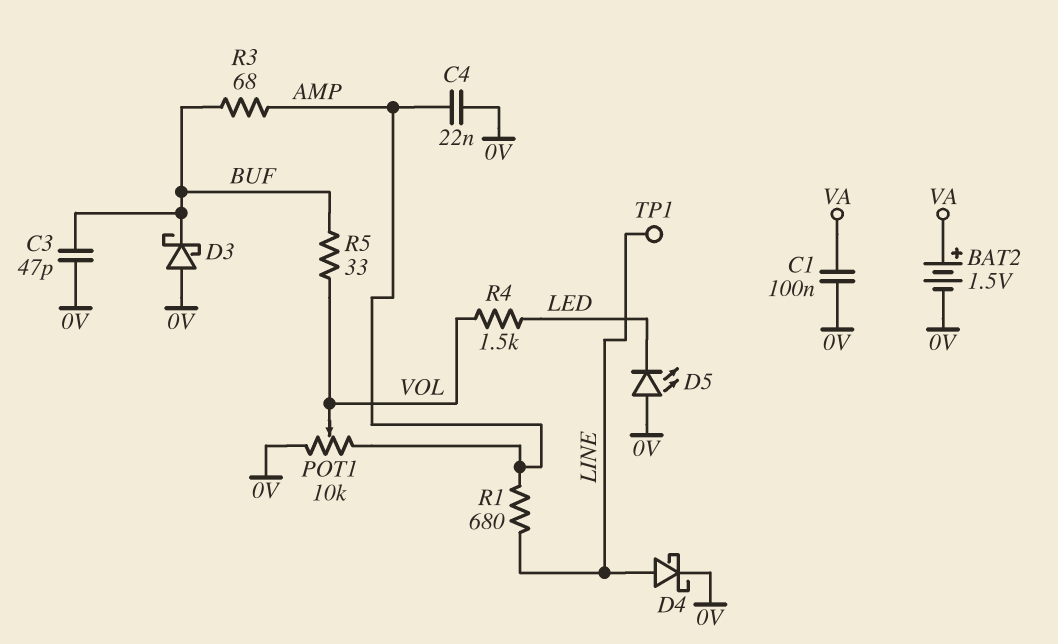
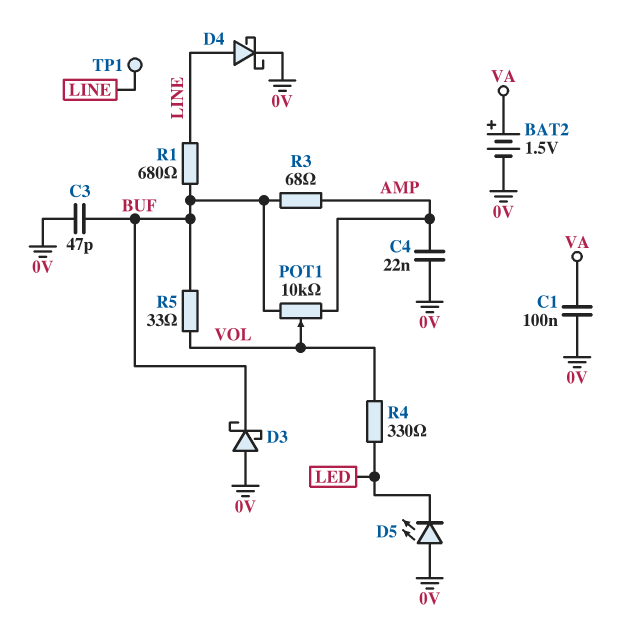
POT1: 10k (0V, AMP, wiper VOL) -> 10k (AMP, BUF, wiper VOL)
R1: 680 (AMP, LINE) -> 680 (BUF, LINE)
R4: 1.5k (LED, VOL) -> 330 (LED, VOL)

